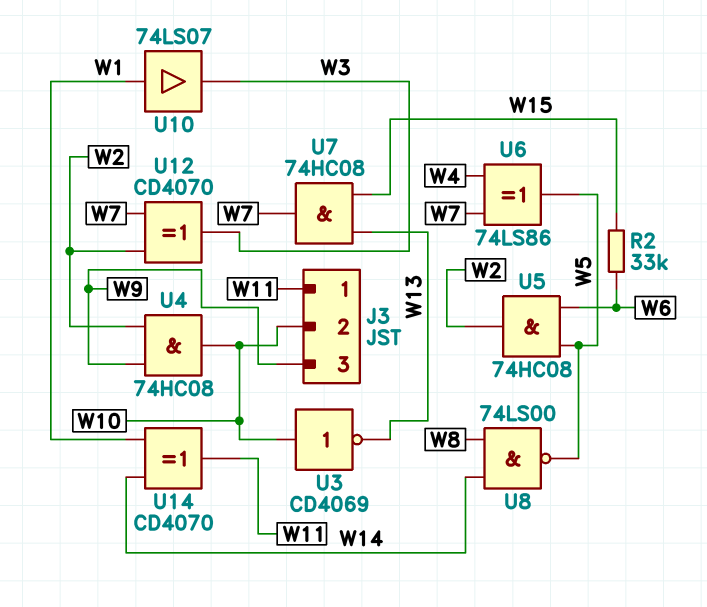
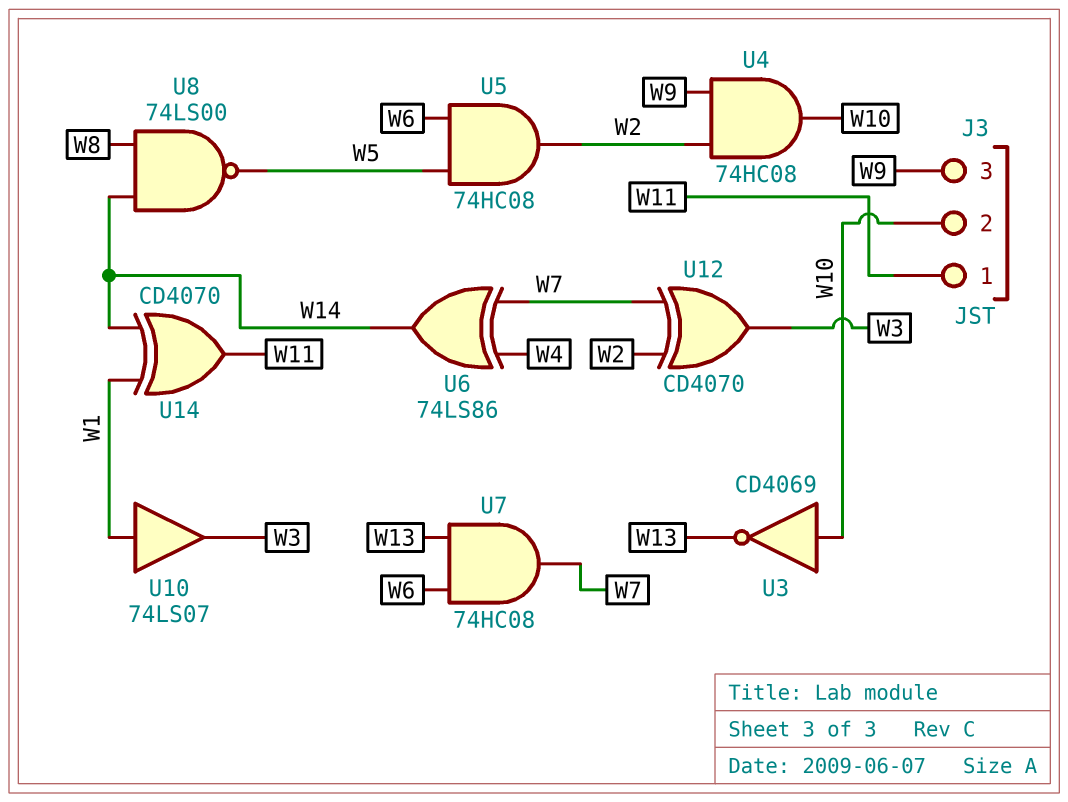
R2: 33k (W6, W15) -> none
U6: XOR 74LS86 (in W4, in W7, out W5) -> XOR 74LS86 (in W4, in W7, out W14)
U7: AND 74HC08 (in W13, in W15, out W7) -> AND 74HC08 (in W6, in W13, out W7)

